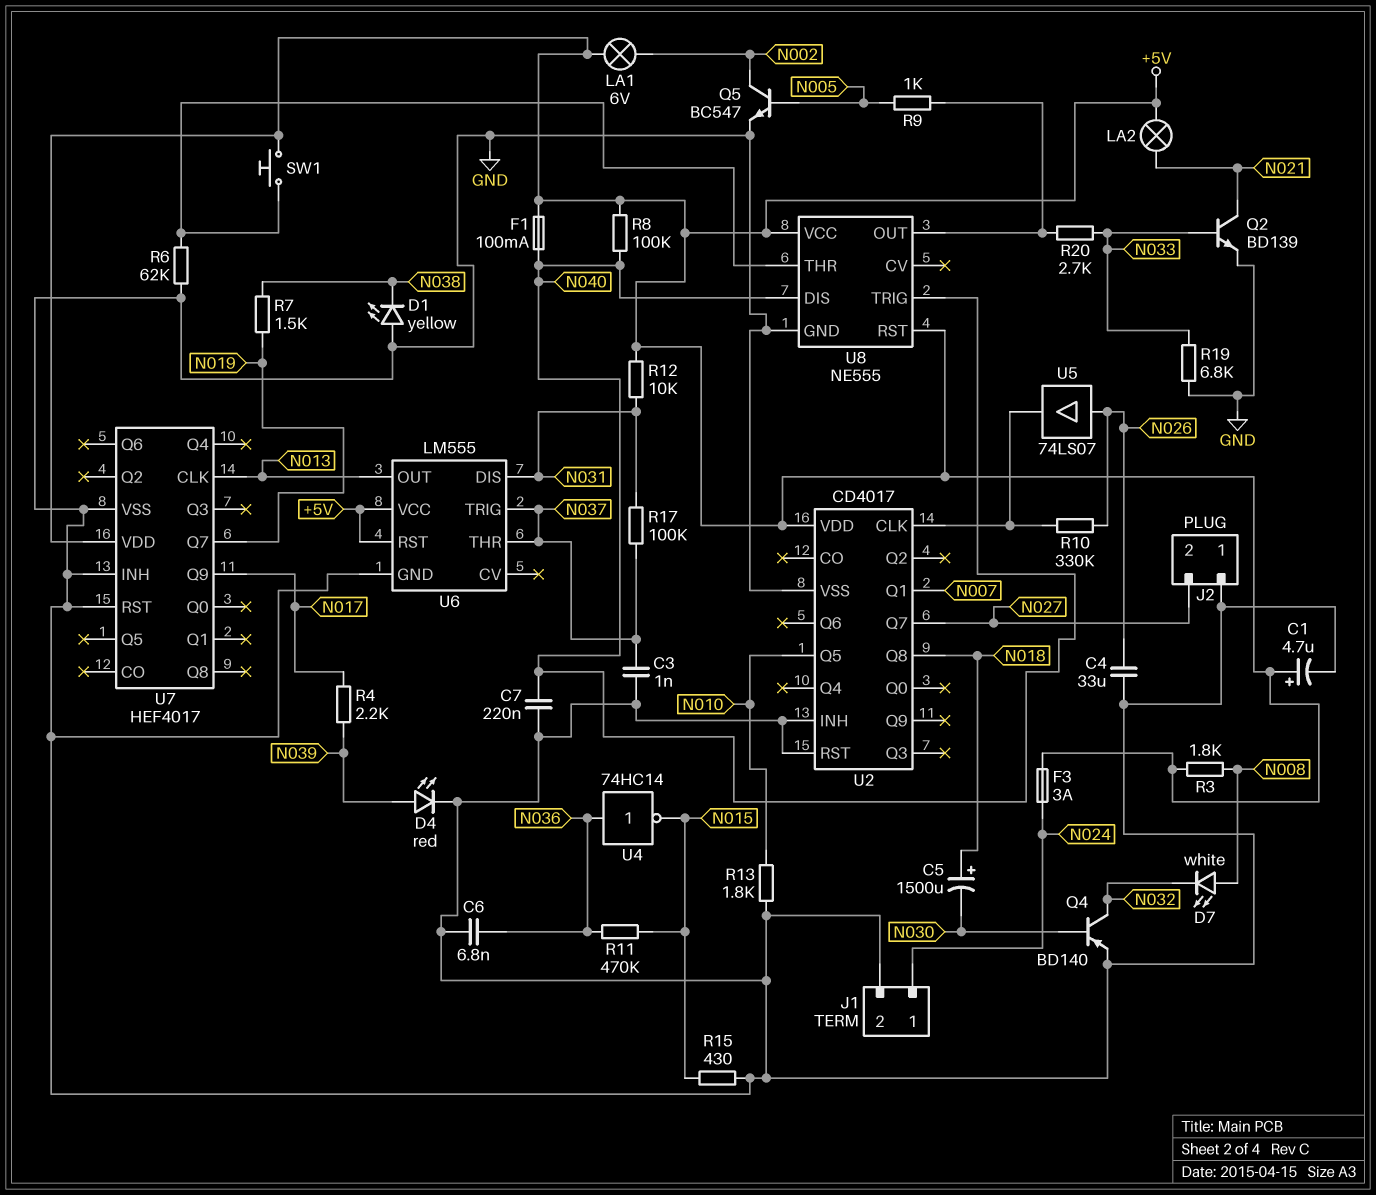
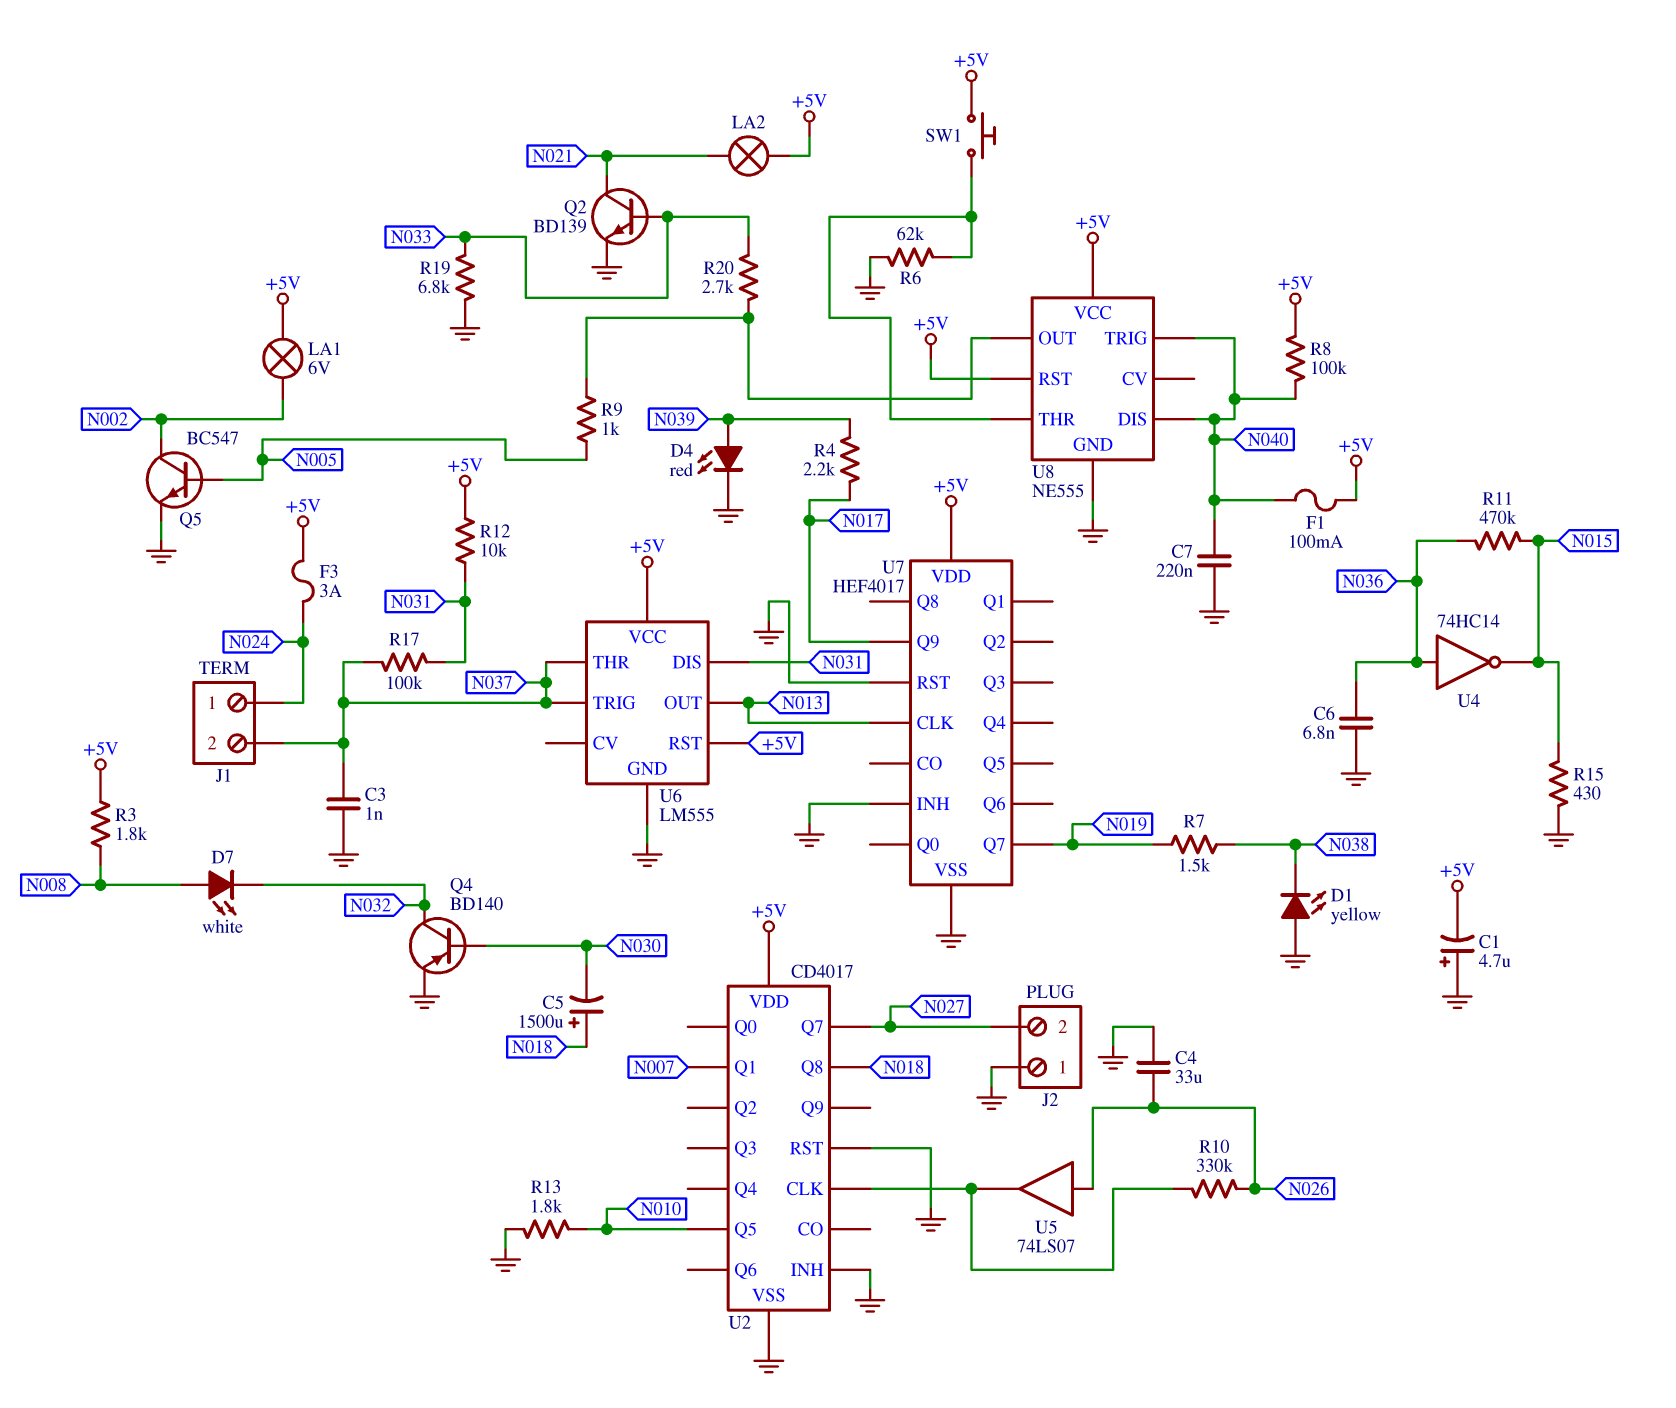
C1: 4.7uF (plus +5V, minus GND) -> 4.7uF (plus GND, minus +5V)
J1 pin 2: GND -> N037

